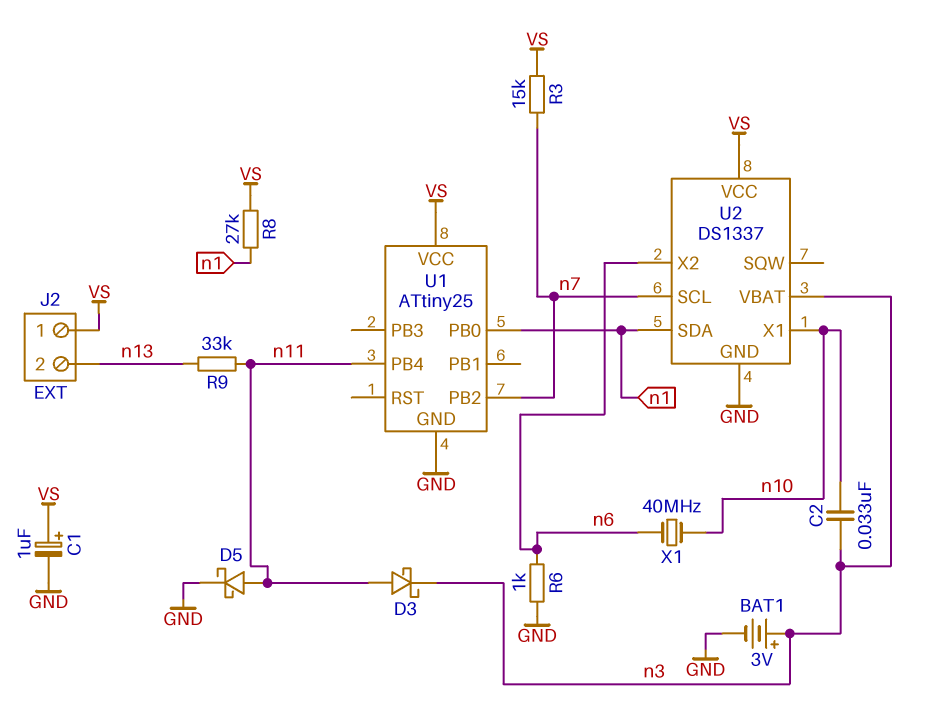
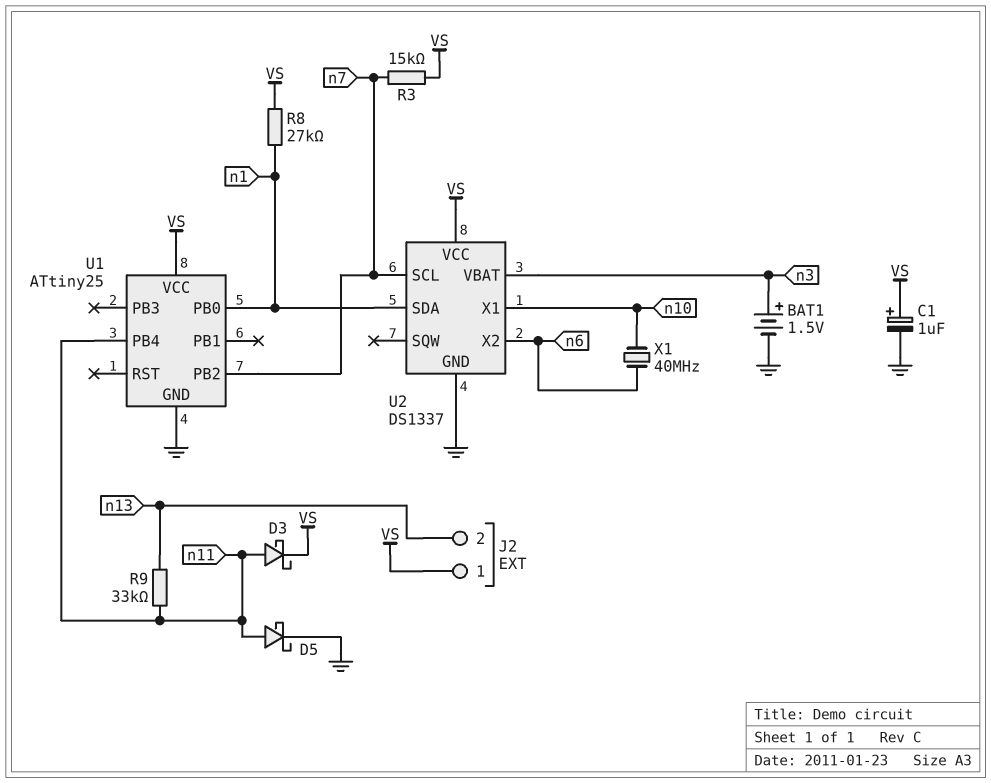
BAT1: 3V (plus n3, minus GND) -> 1.5V (plus n3, minus GND)
C2: 33nF (n3, n10) -> none
D3: schottky (A n11, K n3) -> schottky (A n11, K VS)
R6: 1k (GND, n6) -> none

